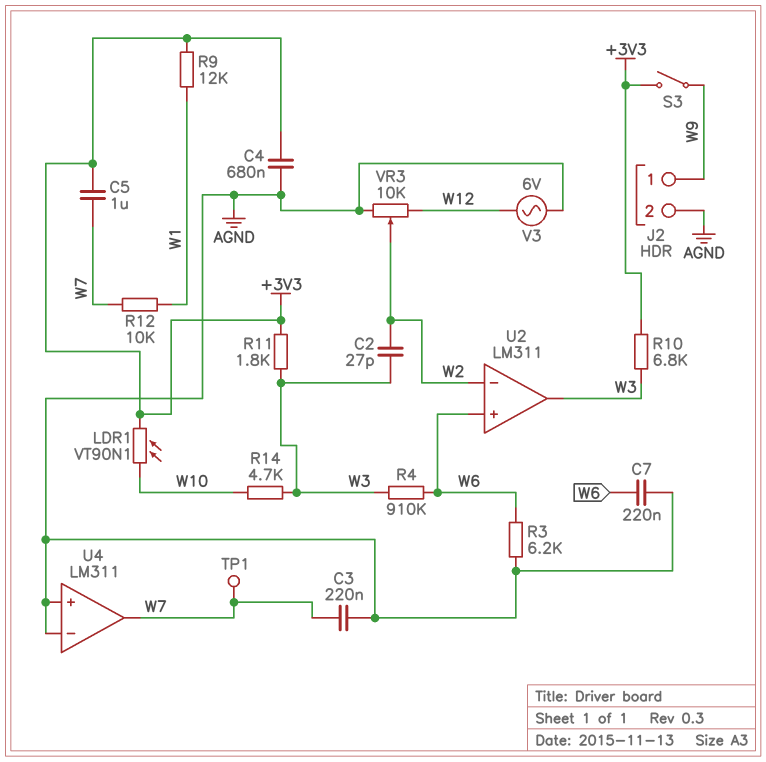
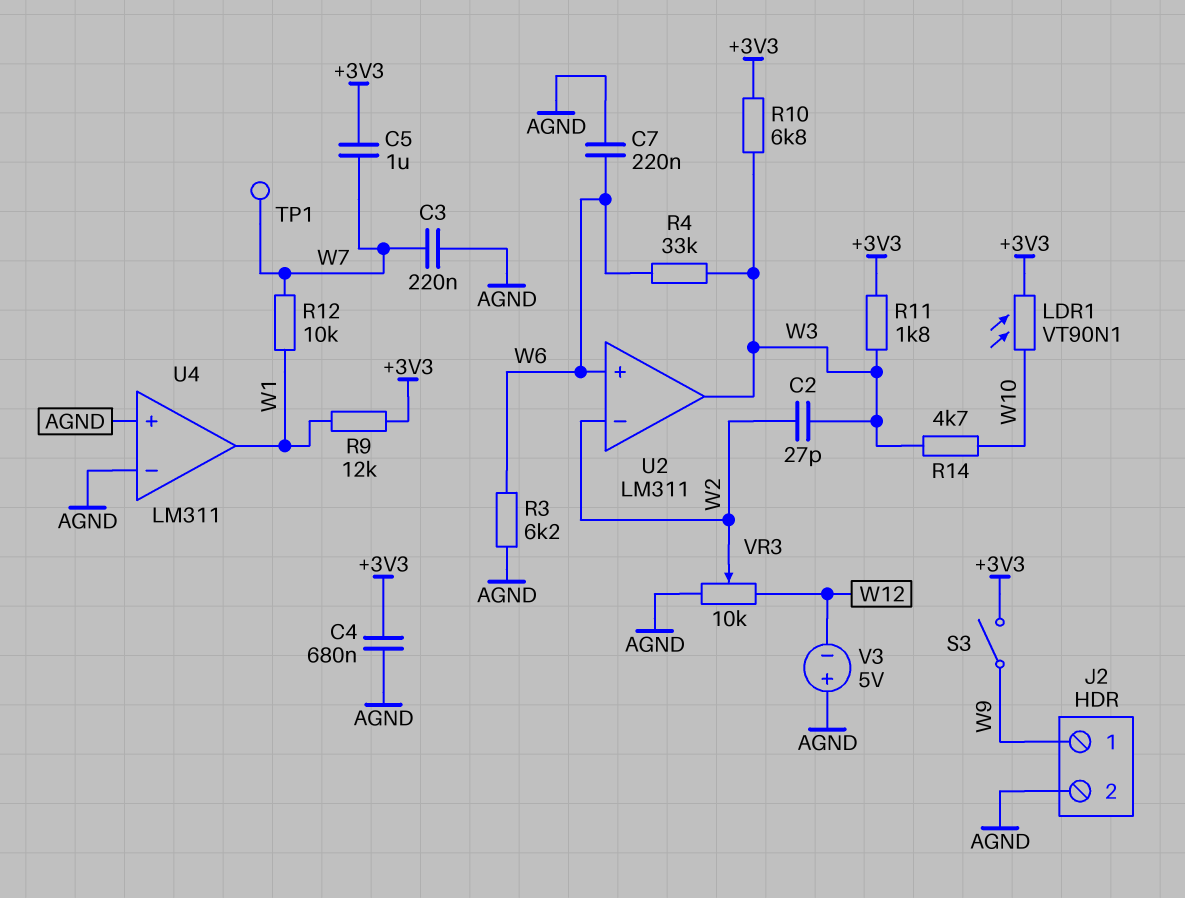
R4: 910k (W3, W6) -> 33k (W3, W6)
U4 pin out: W7 -> W1
V3: AC 6V (AGND, W12) -> 5V (plus AGND, minus W12)

